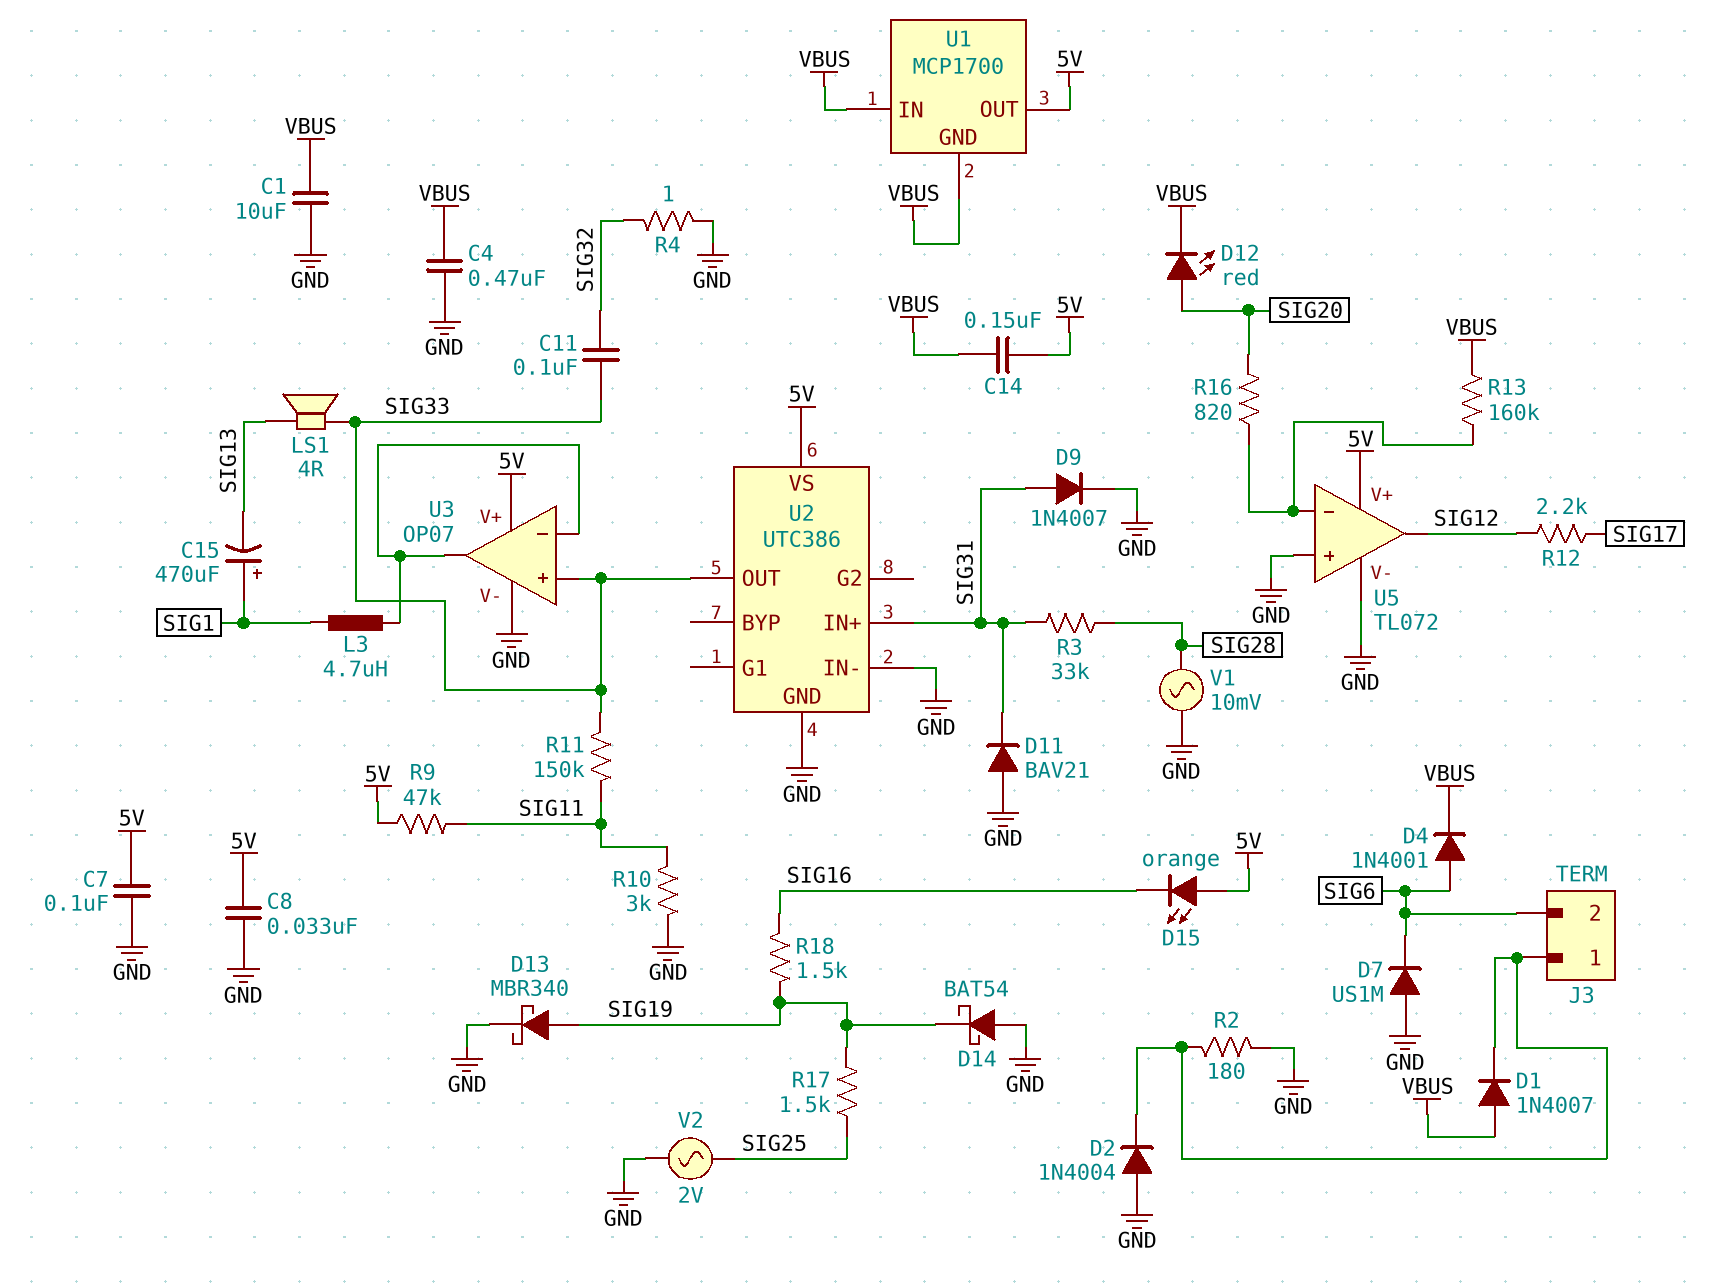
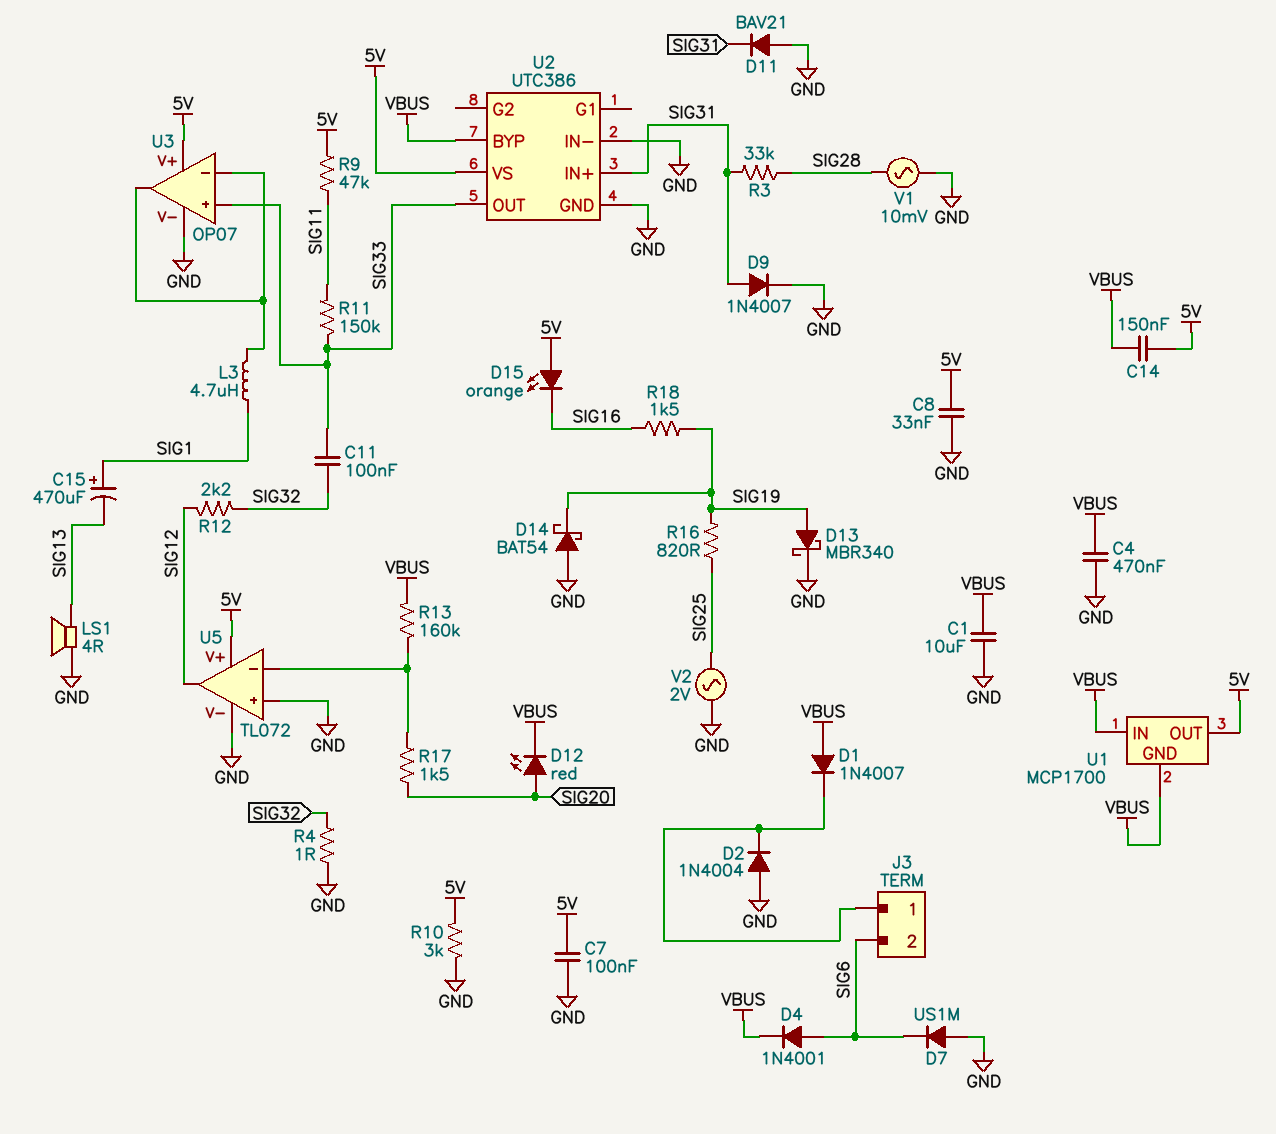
LS1: speaker 4R (SIG13, SIG33) -> speaker 4R (GND, SIG13)
R2: 180 (GND, J3/1) -> none
R10: 3k (GND, SIG11) -> 3k (5V, GND)
R12: 2.2k (SIG12, SIG17) -> 2.2k (SIG12, SIG32)
R16: 820 (SIG20, U5/in-) -> 820 (SIG19, SIG25)
R17: 1.5k (SIG19, SIG25) -> 1.5k (SIG20, U5/in-)
U2 pin BYP: none -> VBUS

